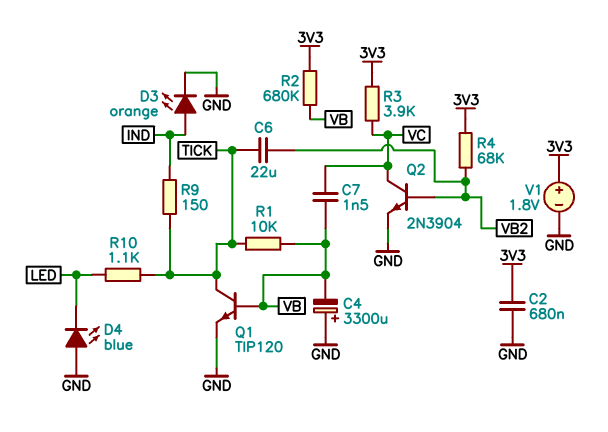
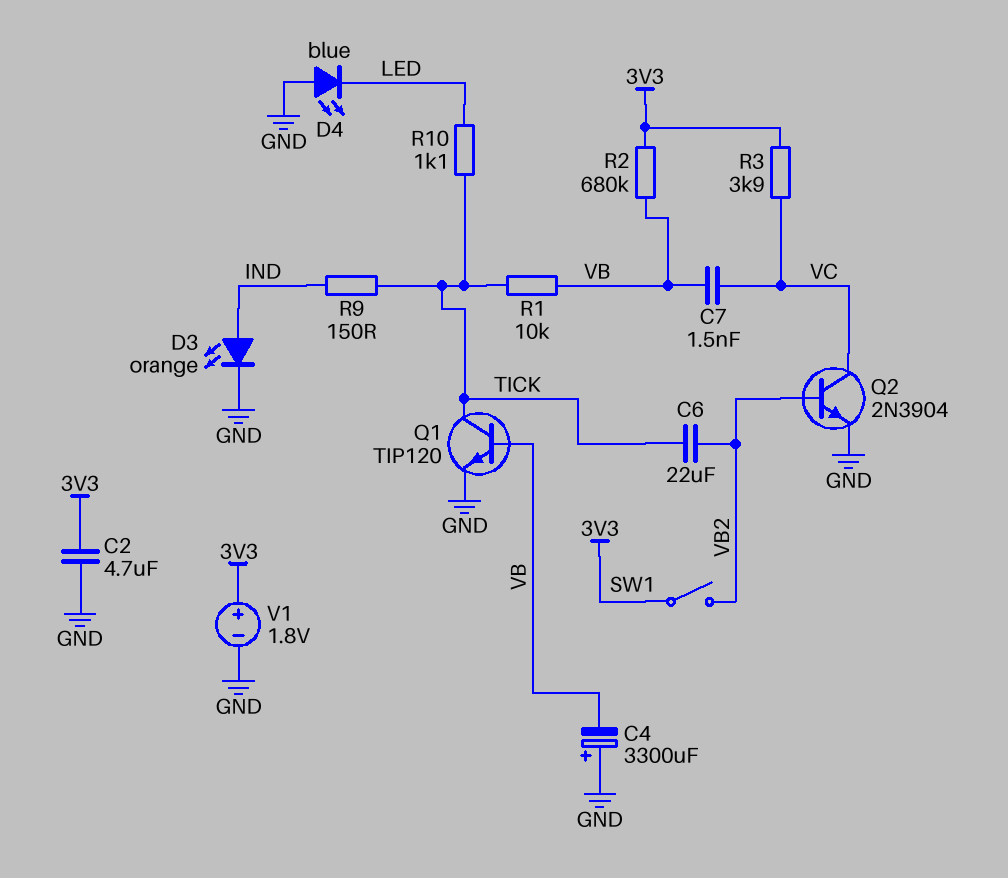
C2: 680nF (3V3, GND) -> 4.7uF (3V3, GND)
R4: 68k (3V3, VB2) -> none
SW1: none -> switch (3V3, VB2)

